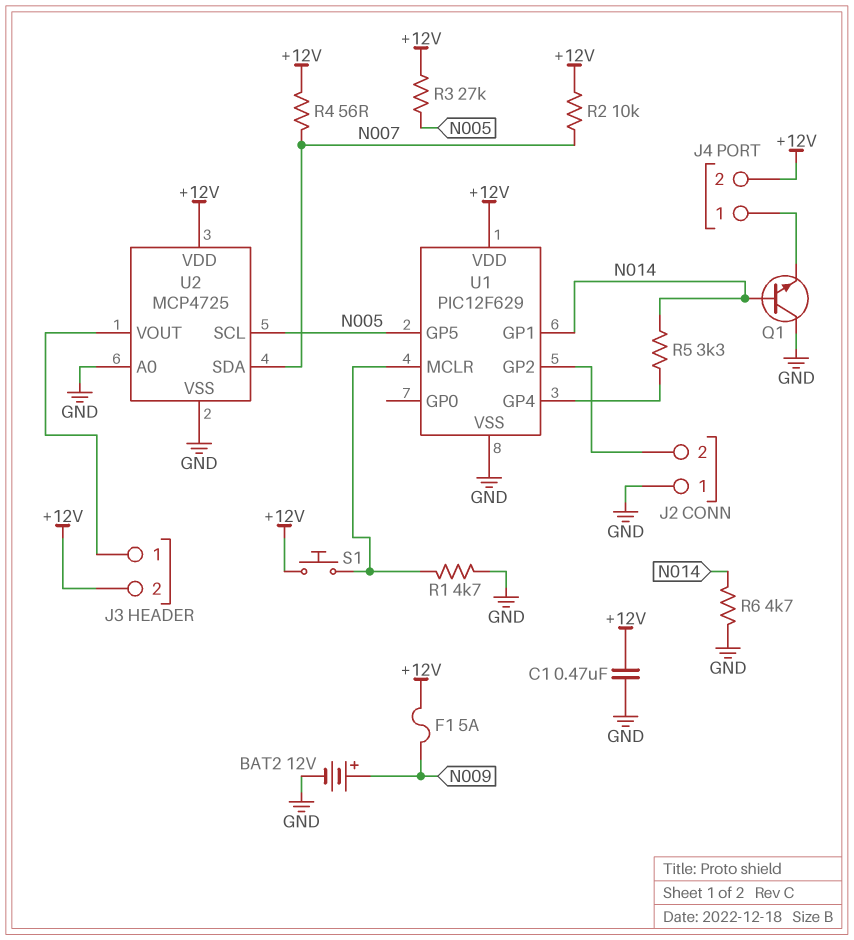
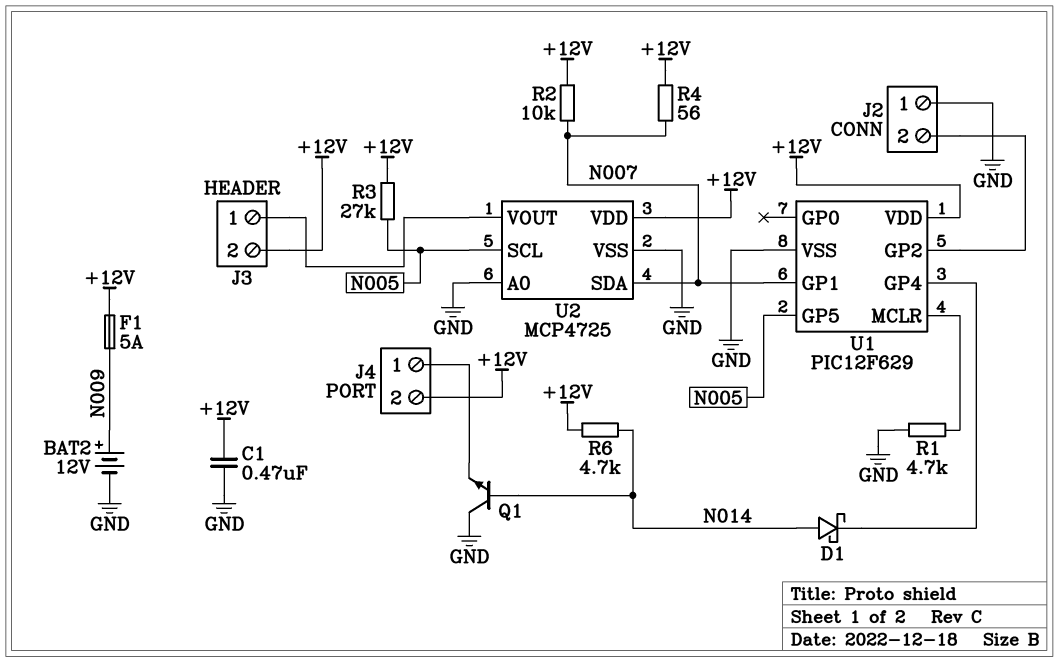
D1: none -> schottky (A N014, K U1/GP4)
R5: 3.3k (N014, U1/GP4) -> none
R6: 4.7k (GND, N014) -> 4.7k (+12V, N014)
S1: button (+12V, U1/MCLR) -> none
U1 pin GP1: N014 -> N007

